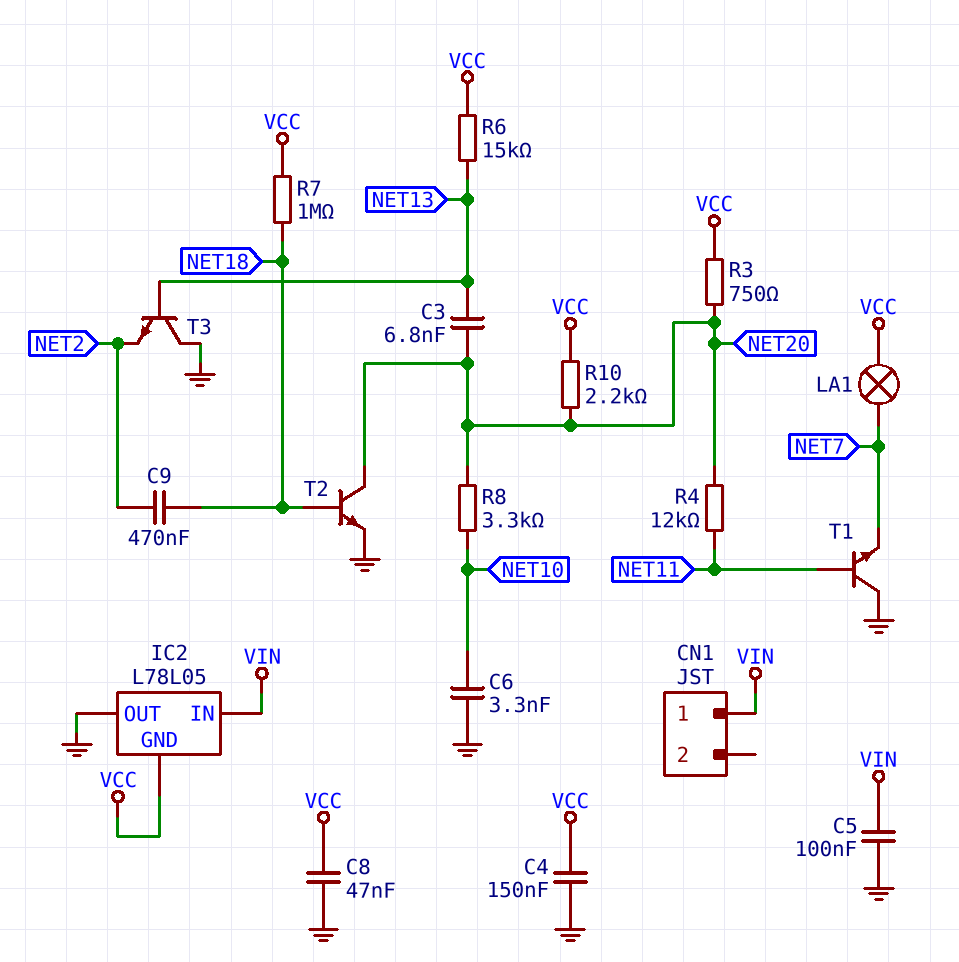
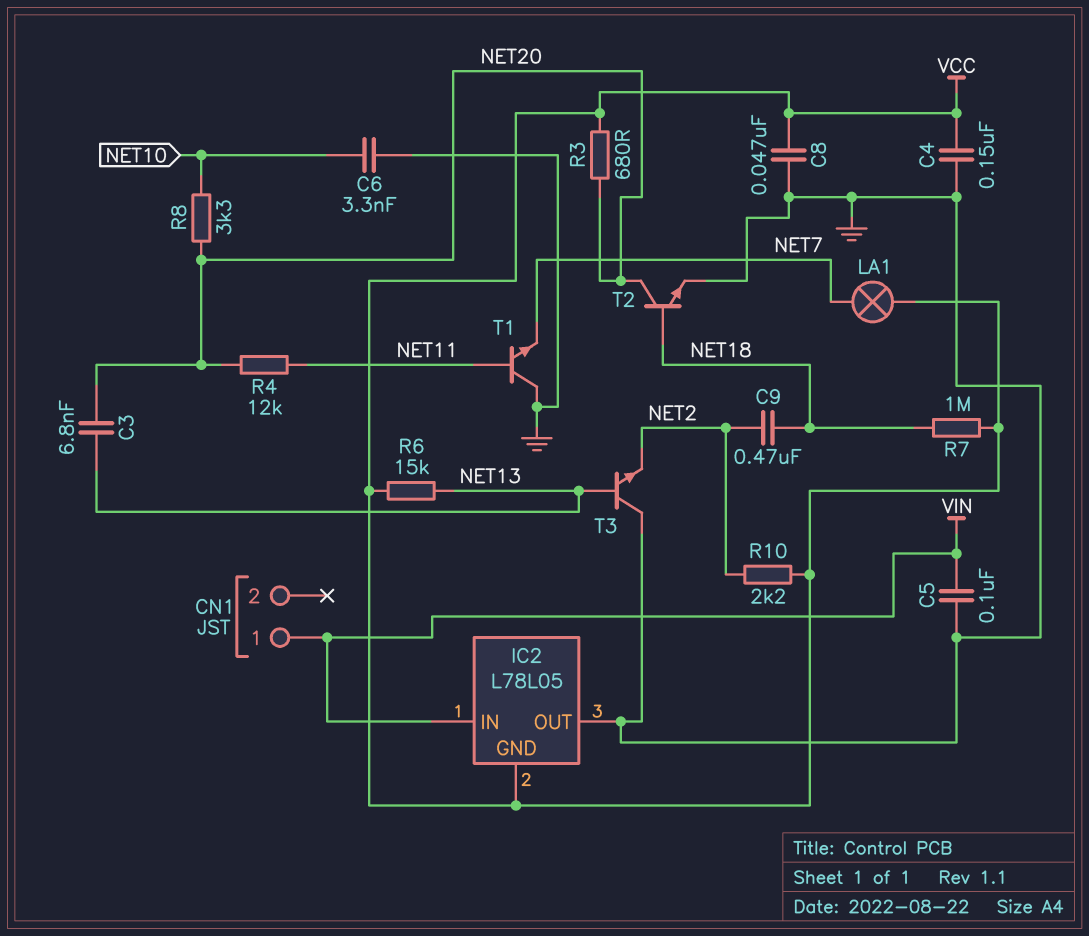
R3: 750 (NET20, VCC) -> 680 (NET20, VCC)
R10: 2.2k (NET20, VCC) -> 2.2k (NET2, VCC)

